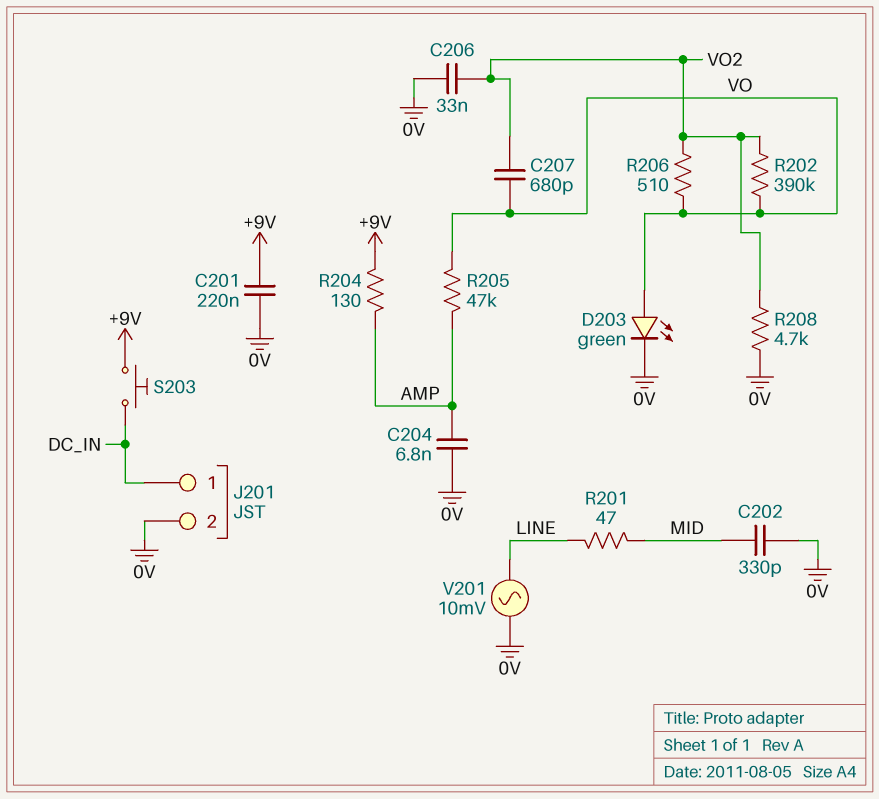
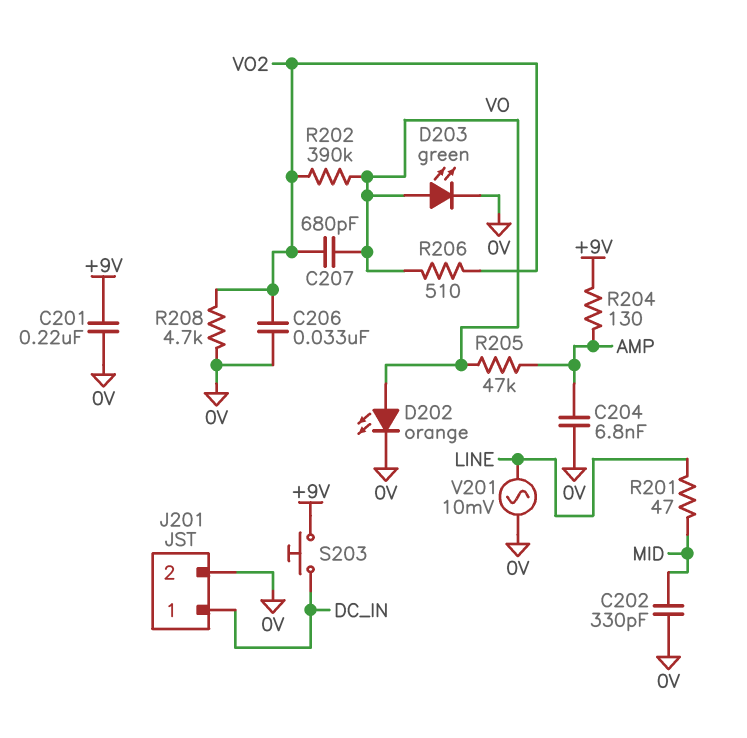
D202: none -> LED orange (A VO, K 0V)

